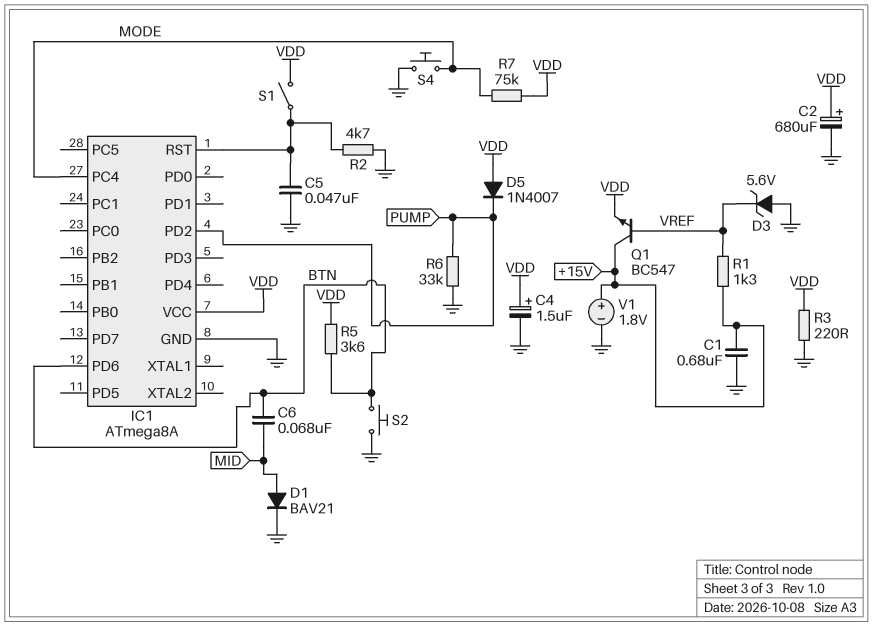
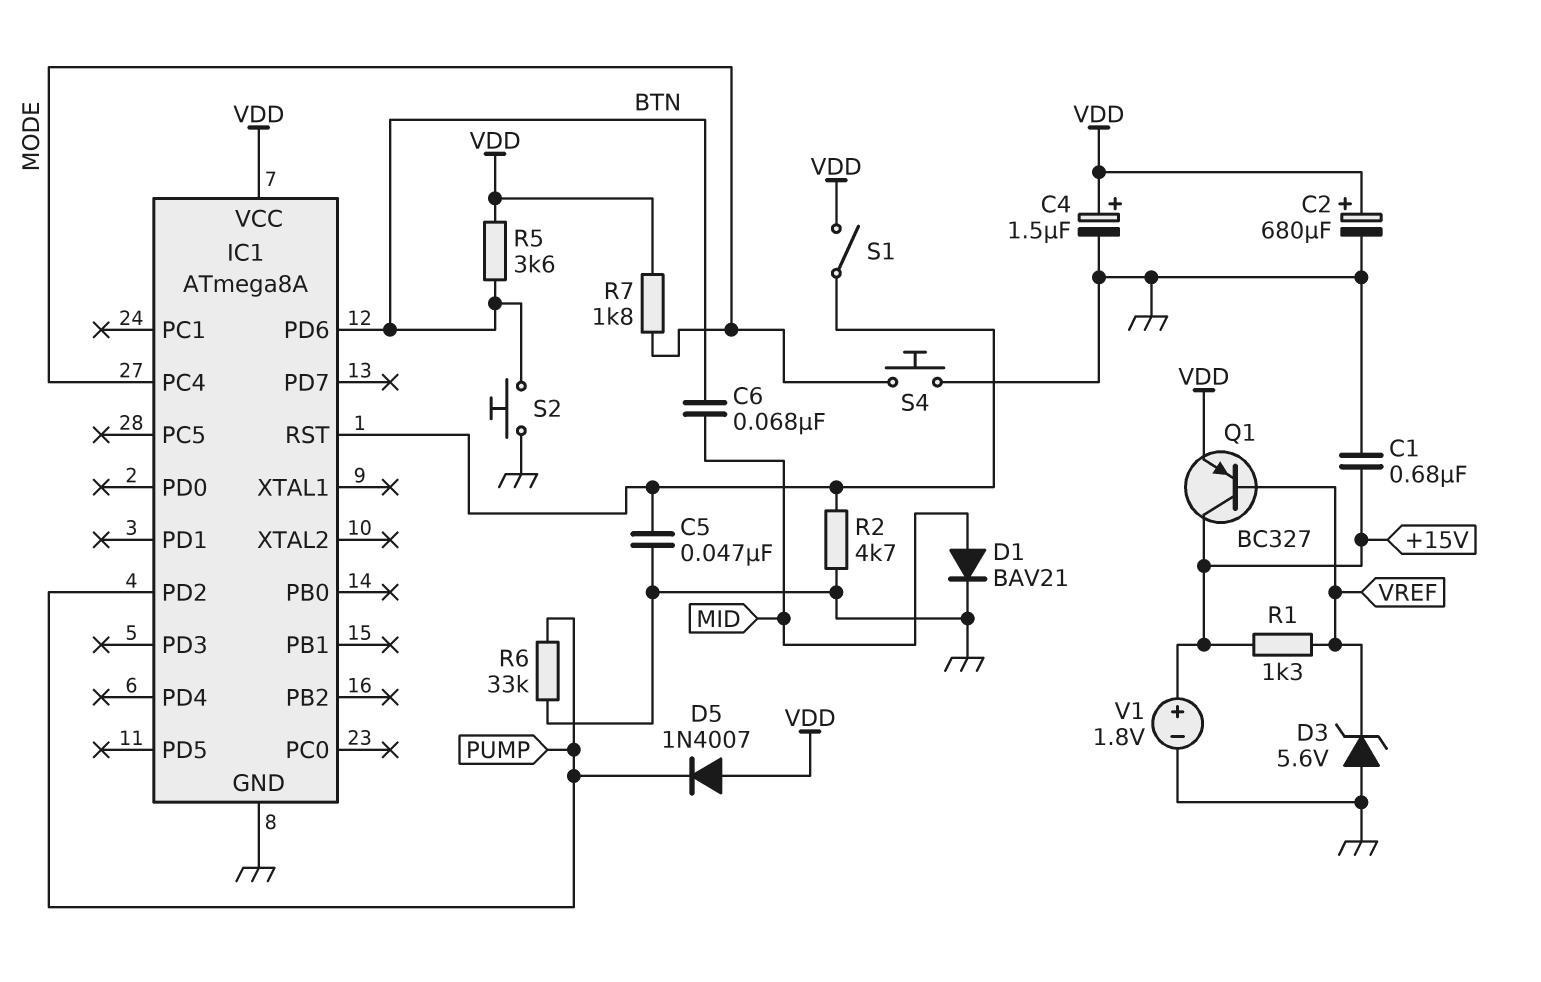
Q1: NPN BC547 (B VREF, C +15V, E VDD) -> PNP BC327 (B VREF, C +15V, E VDD)
R3: 220 (GND, VDD) -> none
R7: 75k (MODE, VDD) -> 1.8k (MODE, VDD)

